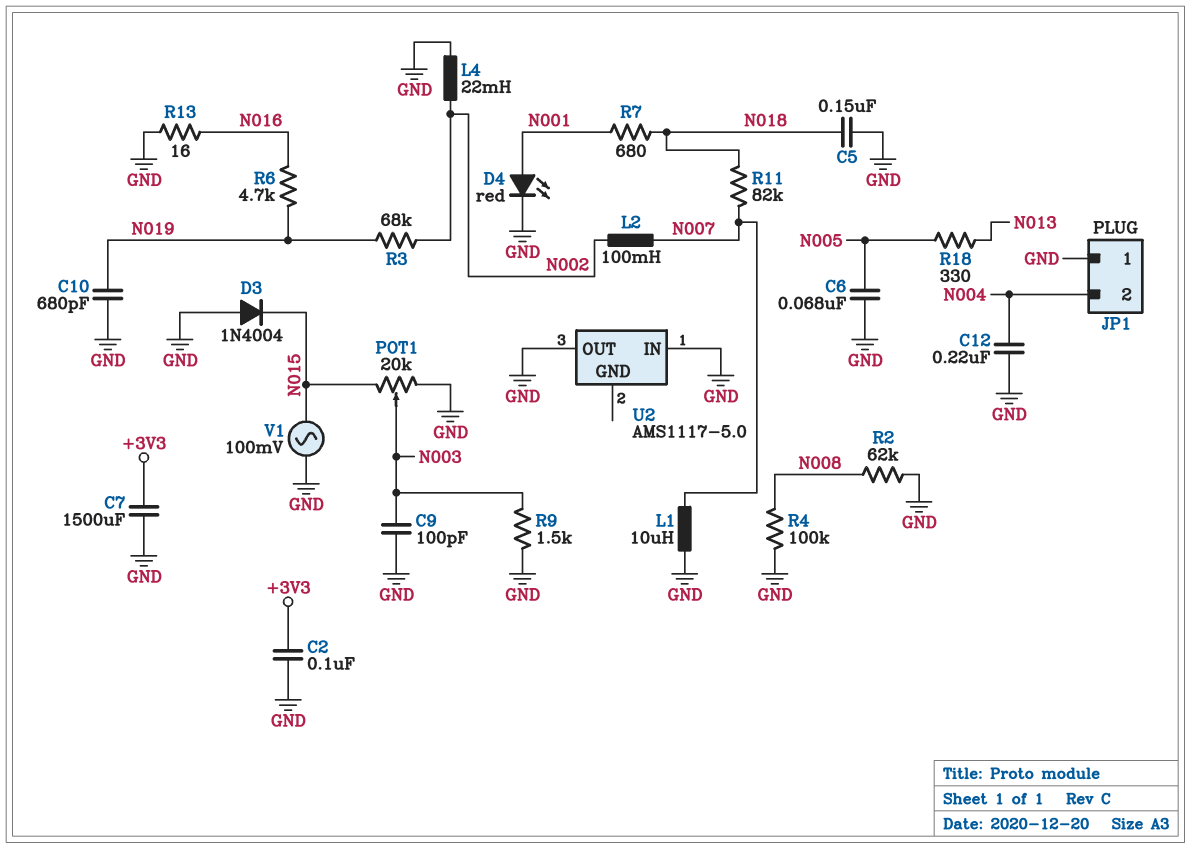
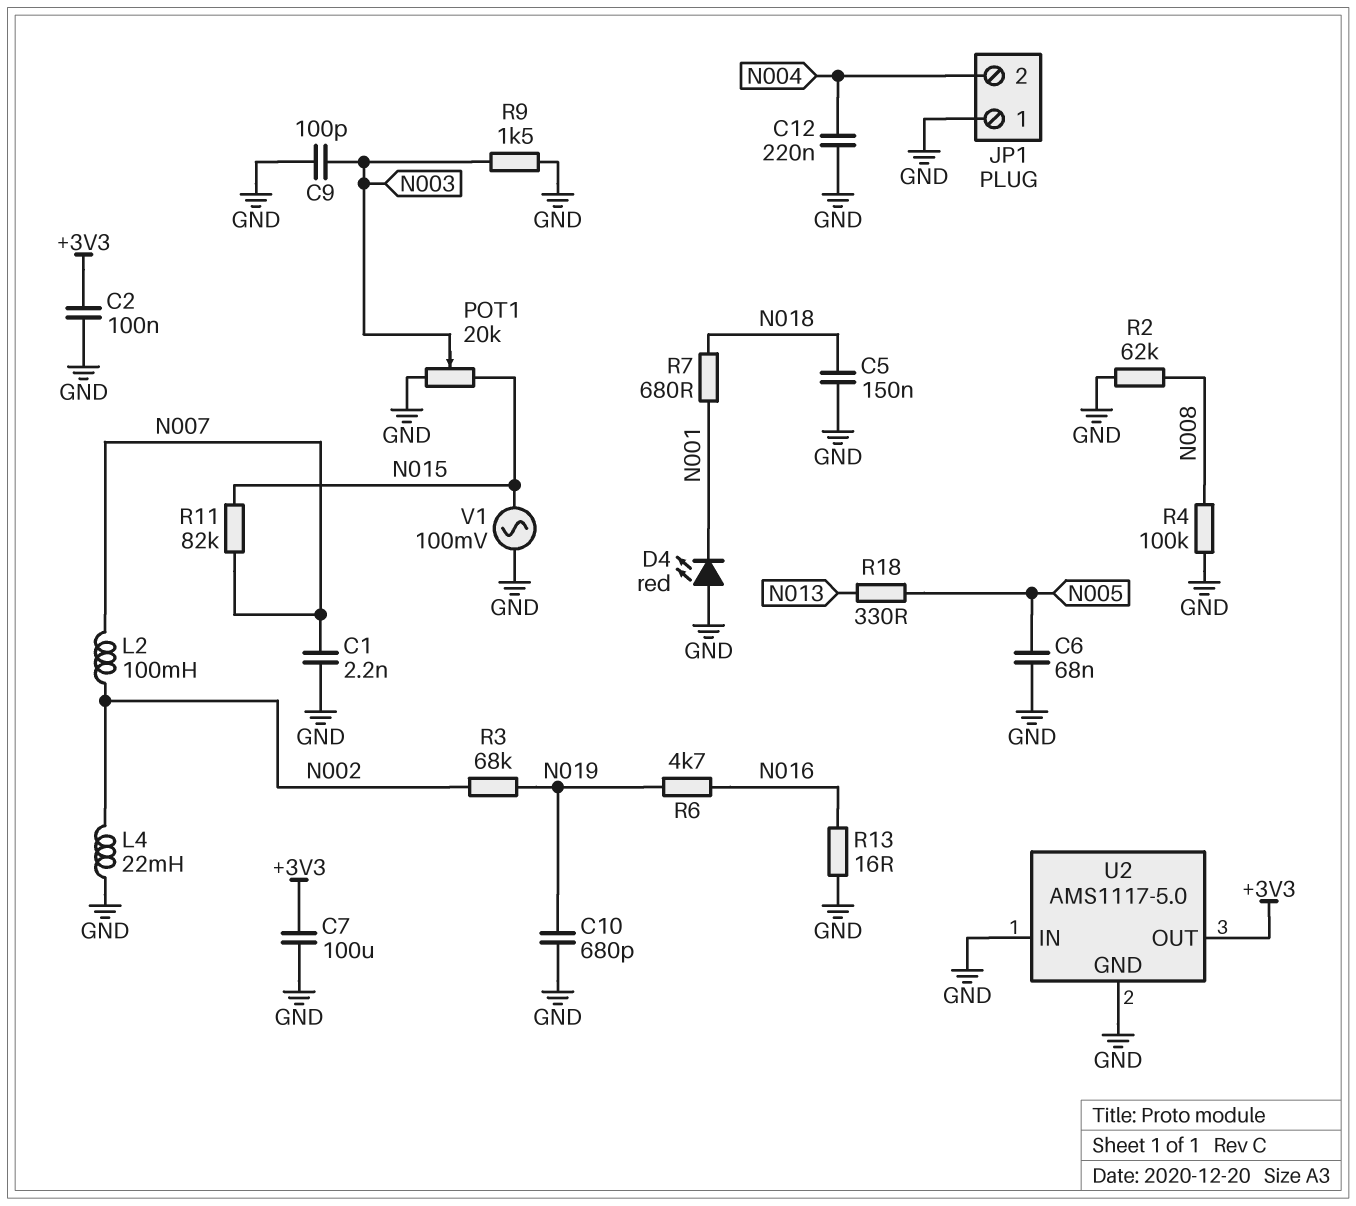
C1: none -> 2.2nF (GND, N007)
C7: 1500uF (+3V3, GND) -> 100uF (+3V3, GND)
D3: diode 1N4004 (A GND, K N015) -> none
D4: LED red (A N001, K GND) -> LED red (A GND, K N001)
L1: 10uH (GND, N007) -> none
R11: 82k (N007, N018) -> 82k (N007, N015)
U2 pin GND: none -> GND
U2 pin OUT: GND -> +3V3

